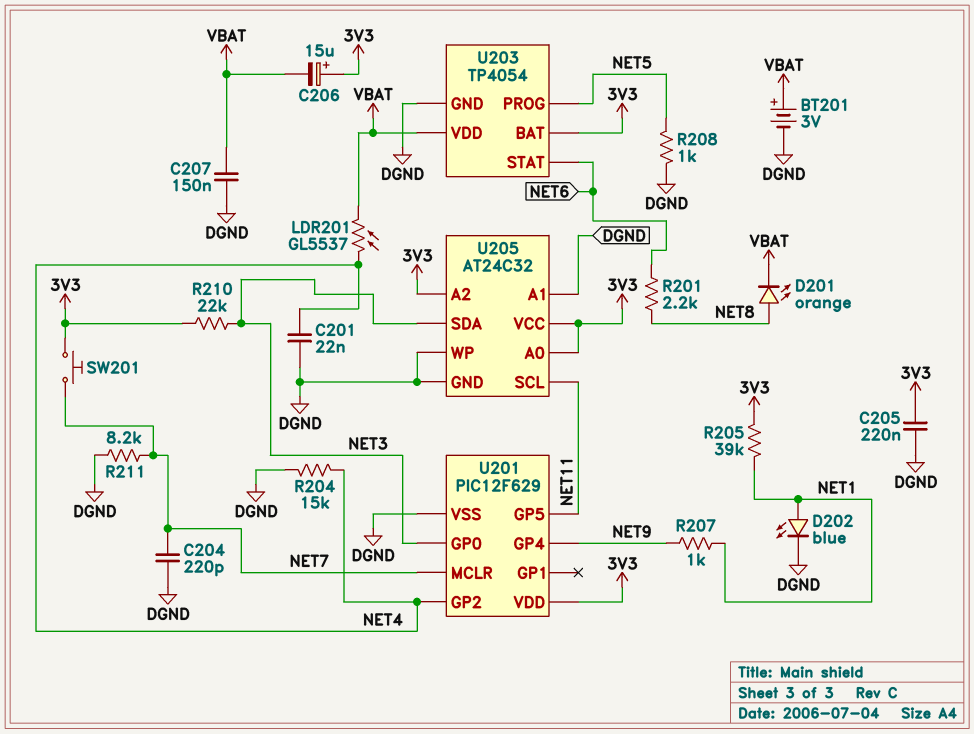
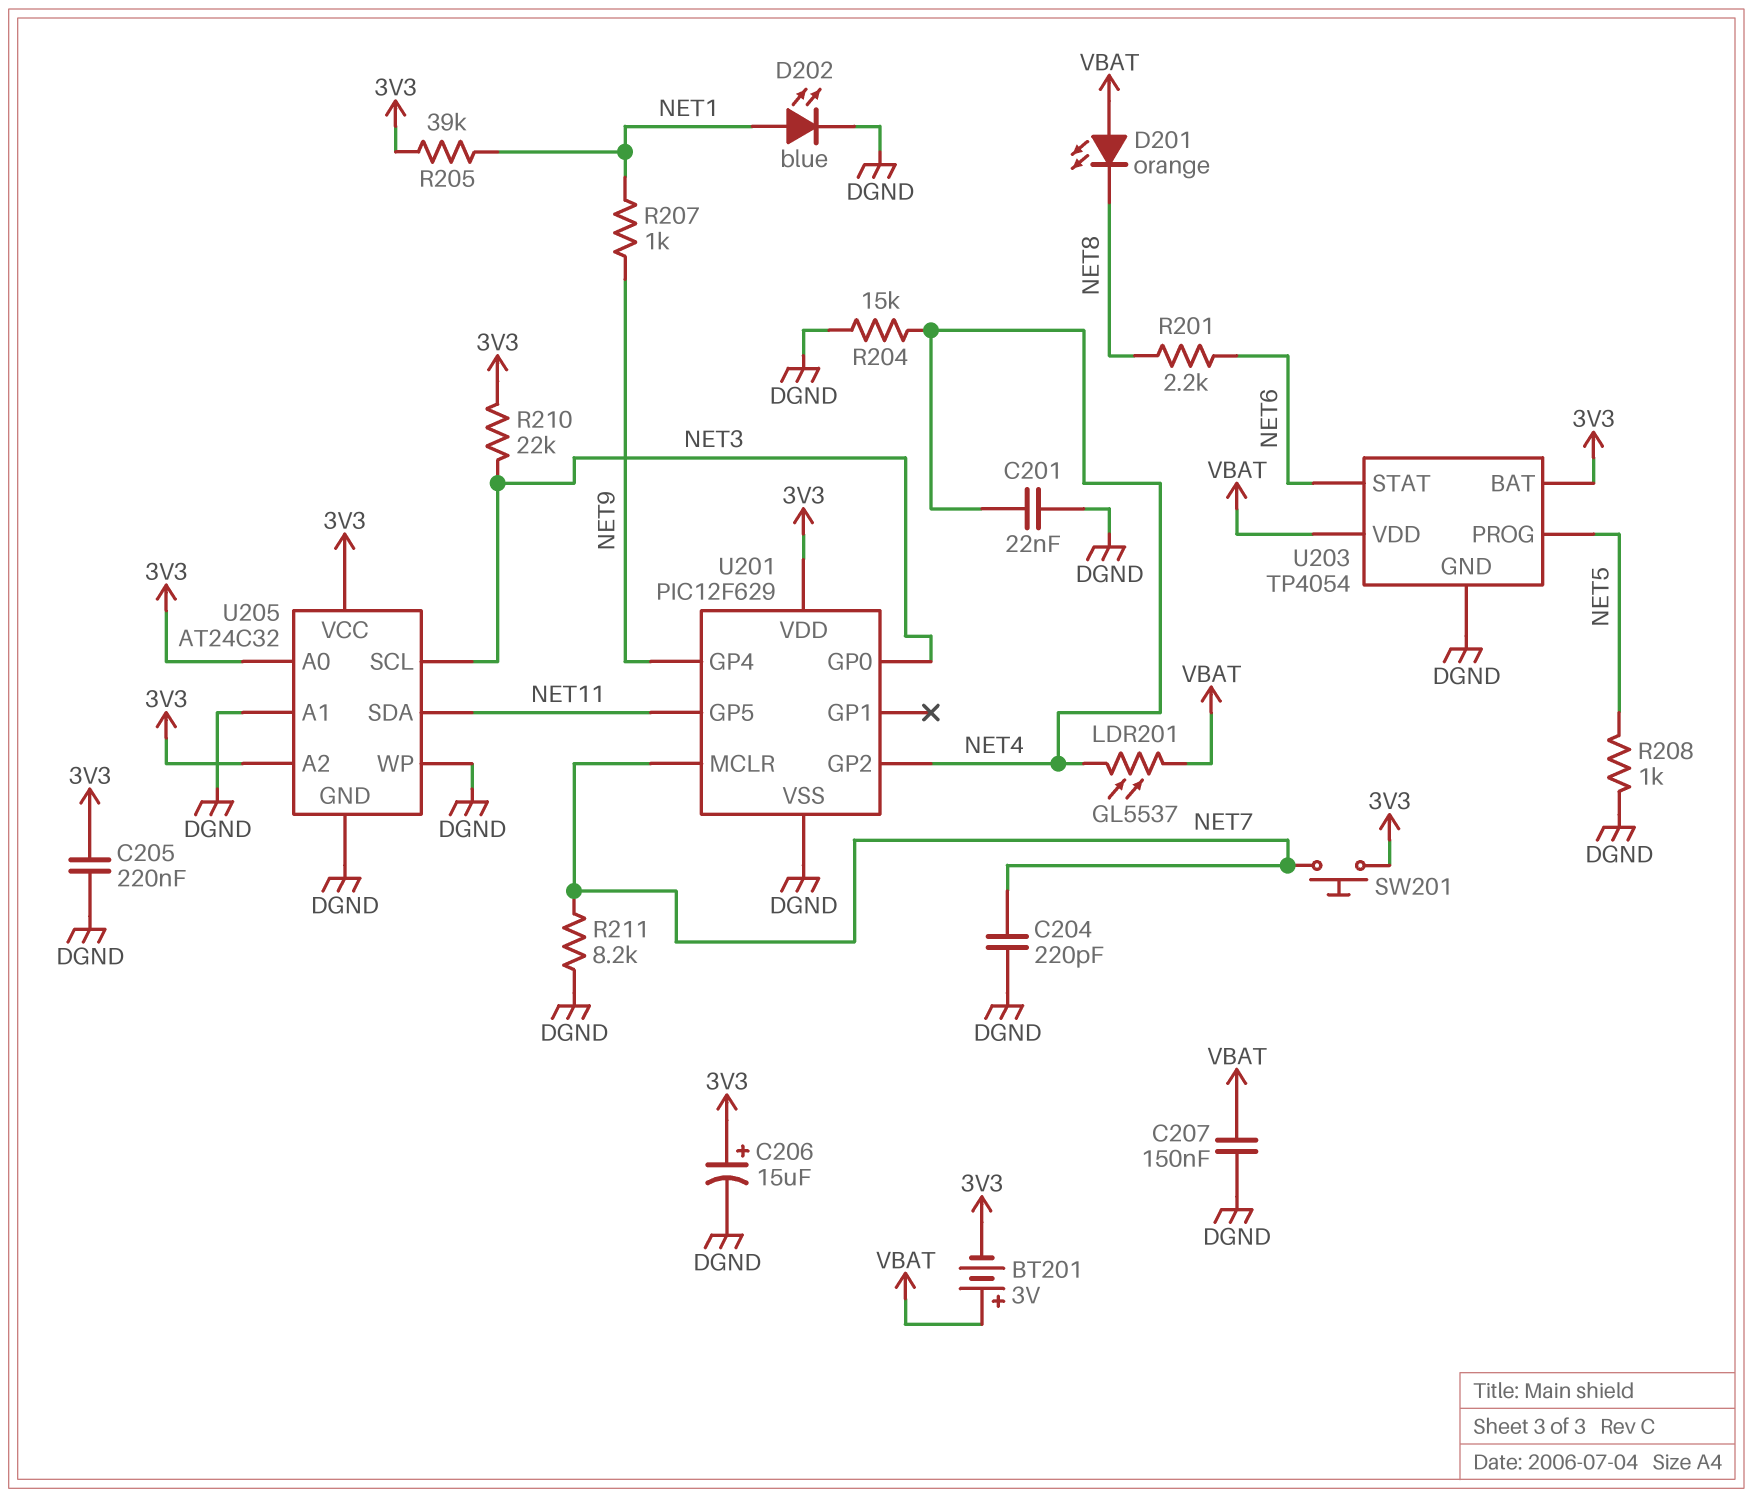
BT201: 3V (plus VBAT, minus DGND) -> 3V (plus VBAT, minus 3V3)
C206: 15uF (plus 3V3, minus VBAT) -> 15uF (plus 3V3, minus DGND)
D201: LED orange (A NET8, K VBAT) -> LED orange (A VBAT, K NET8)
U205 pin SCL: NET11 -> NET3
U205 pin SDA: NET3 -> NET11

